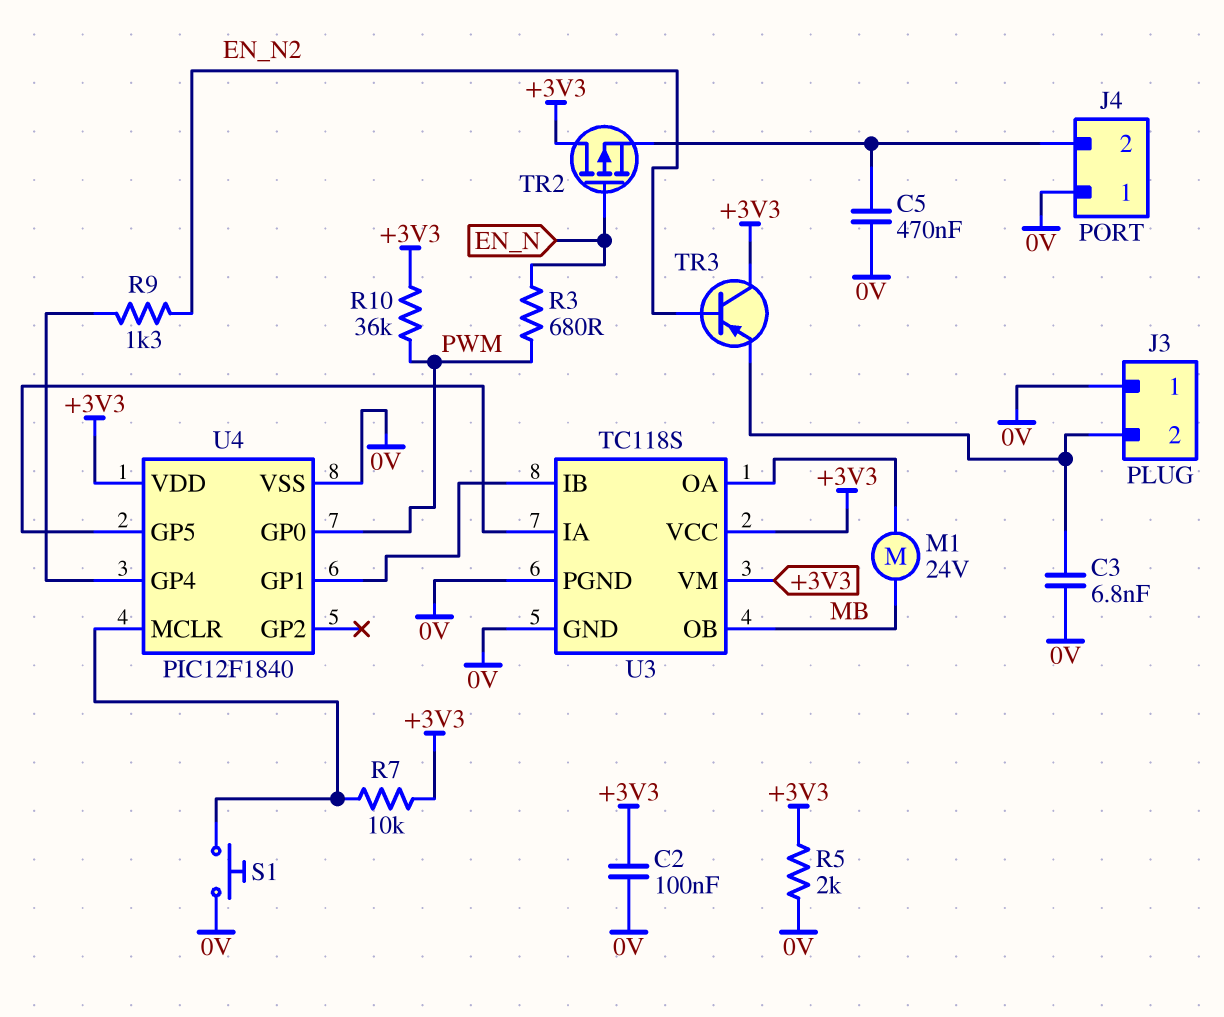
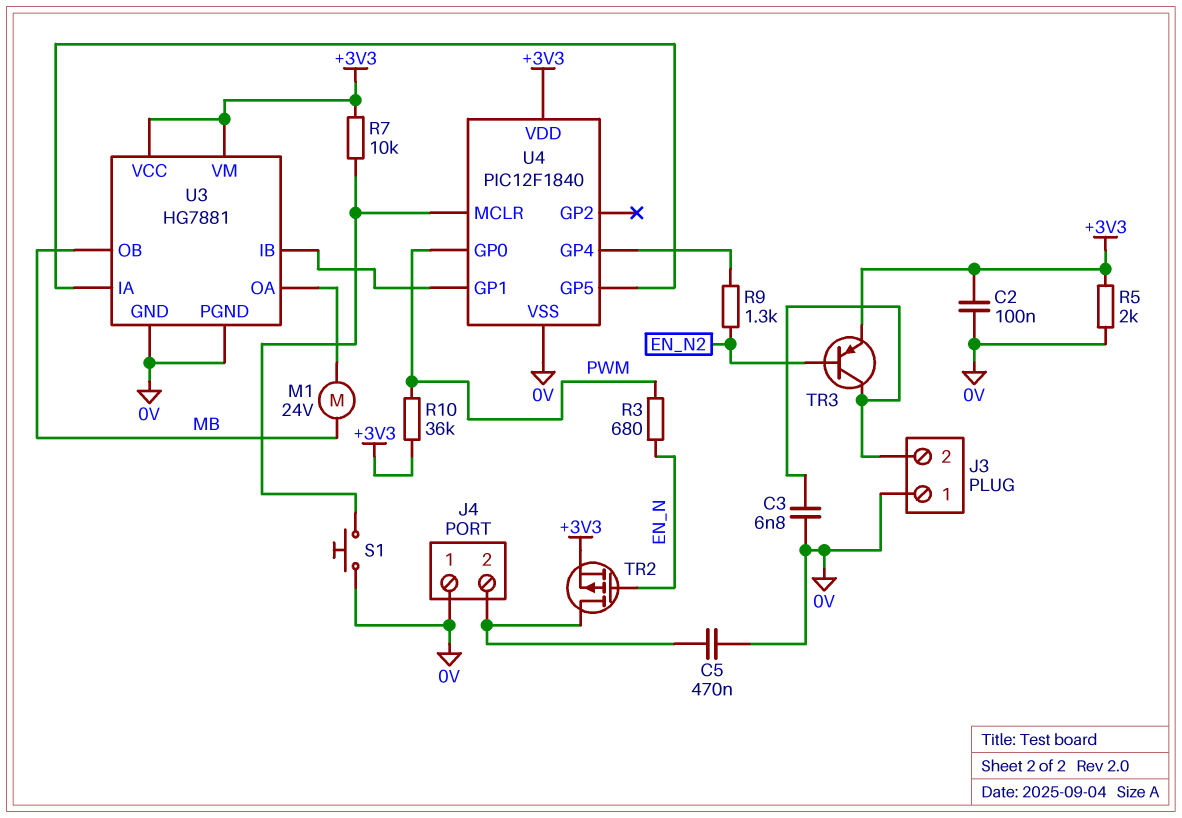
TR2: PMOS (G EN_N, D +3V3, S J4/2) -> PMOS (G EN_N, D J4/2, S +3V3)
TR3: PNP (B EN_N2, C +3V3, E J3/2) -> PNP (B EN_N2, C J3/2, E +3V3)
U3: TC118S -> HG7881

